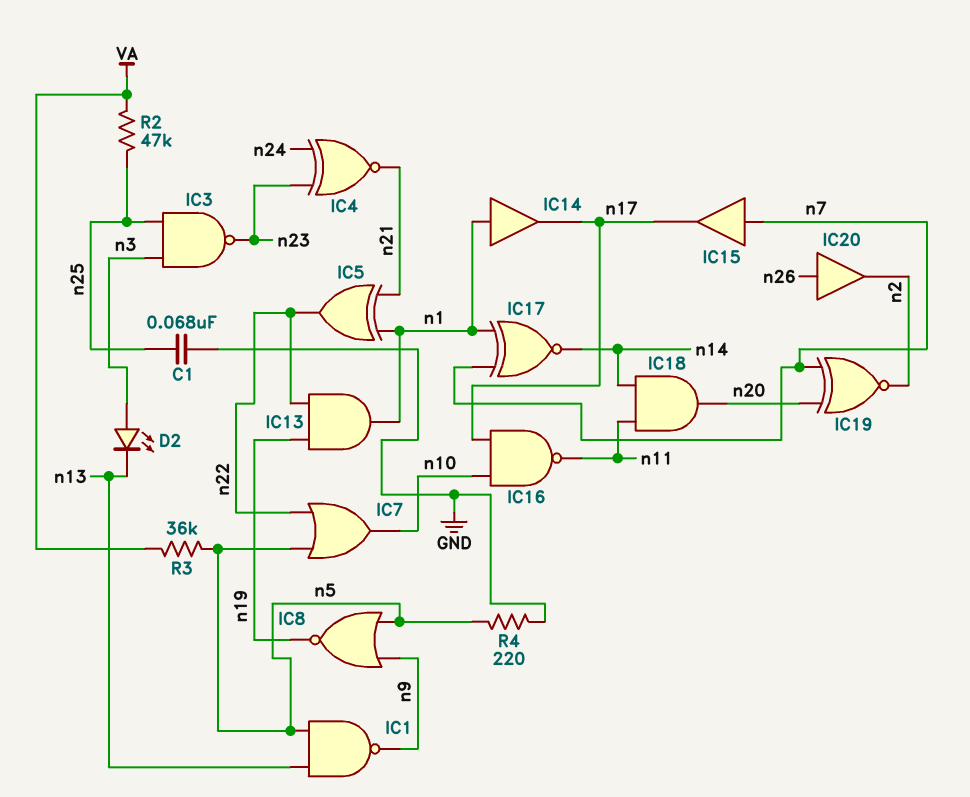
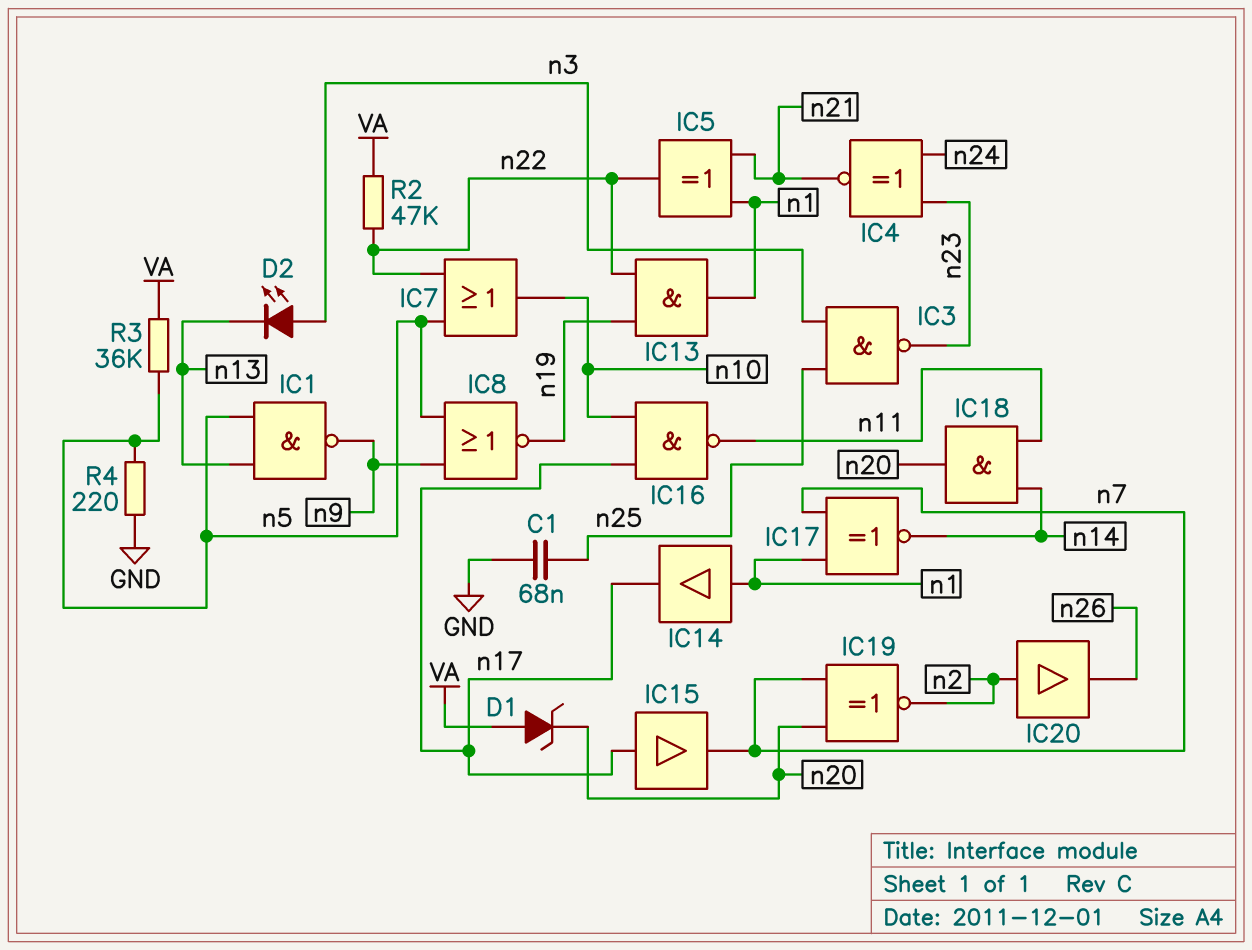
D1: none -> zener (A VA, K n20)
IC15: buffer (in n7, out n17) -> buffer (in n17, out n7)
IC20: buffer (in n26, out n2) -> buffer (in n2, out n26)
R2: 47k (VA, n25) -> 47k (VA, n22)

